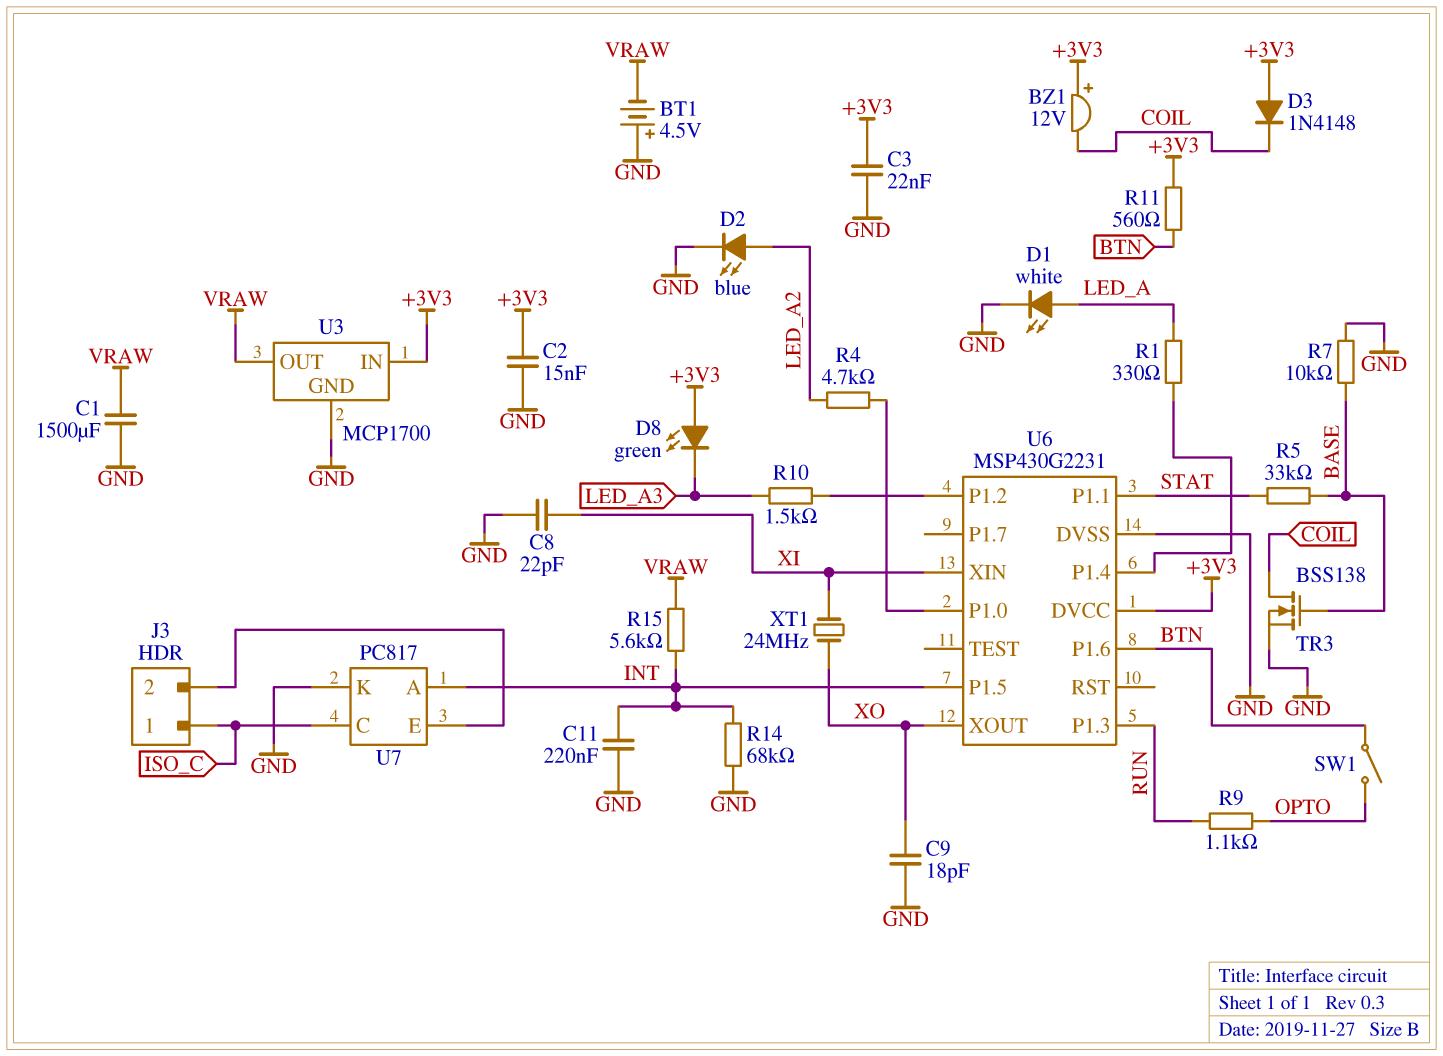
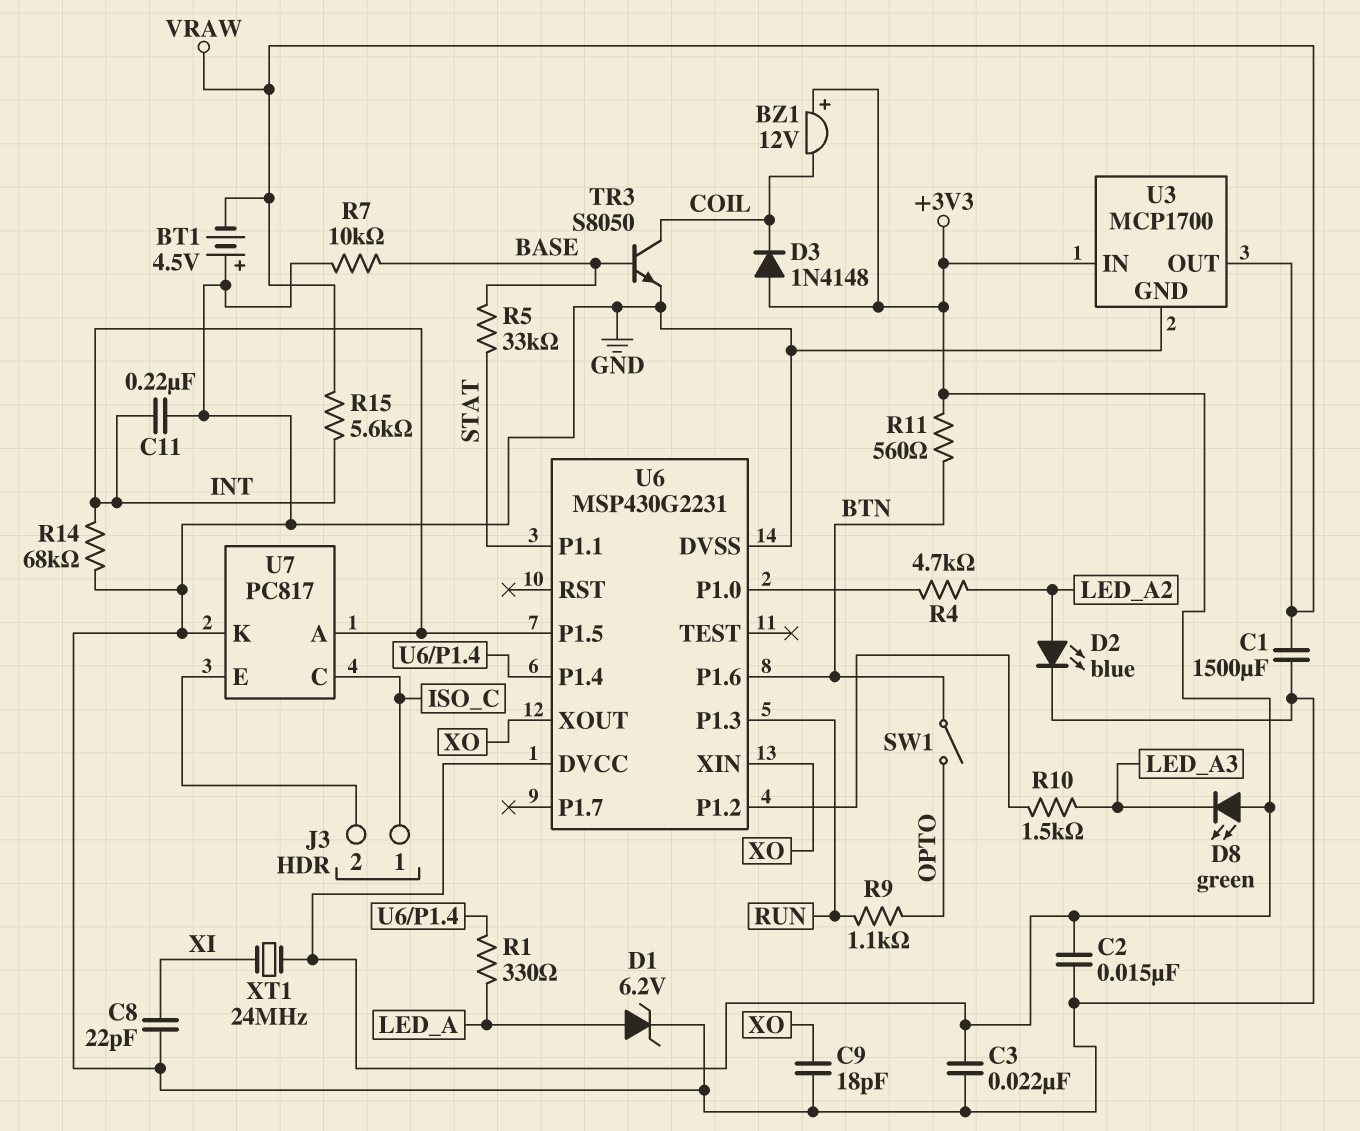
D1: LED white (A LED_A, K GND) -> zener 6.2V (A LED_A, K GND)
TR3: NMOS BSS138 (G BASE, D COIL, S GND) -> NPN S8050 (B BASE, C COIL, E GND)
U6 pin XIN: XI -> XO
XT1: 24MHz (XI, XO) -> 24MHz (+3V3, XI)

